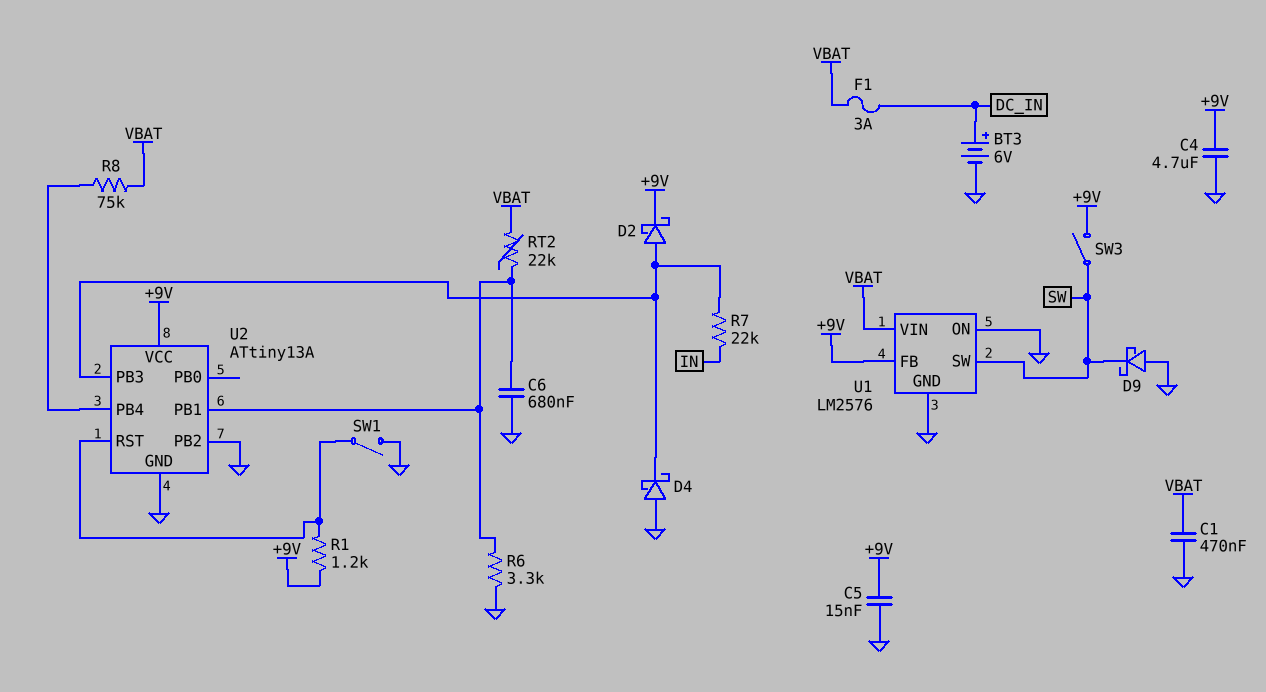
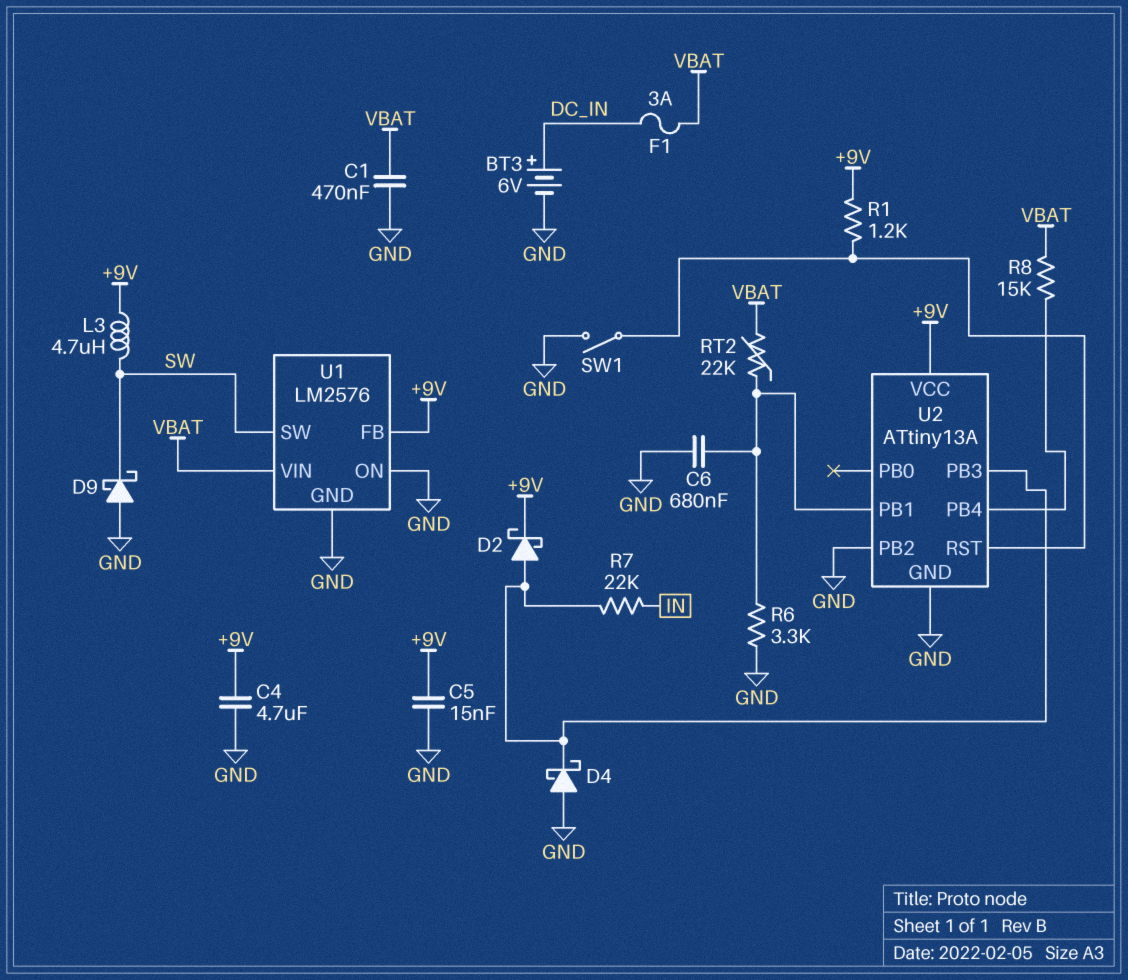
L3: none -> 4.7uH (+9V, SW)
R8: 75k (U2/PB4, VBAT) -> 15k (U2/PB4, VBAT)
SW3: switch (+9V, SW) -> none

